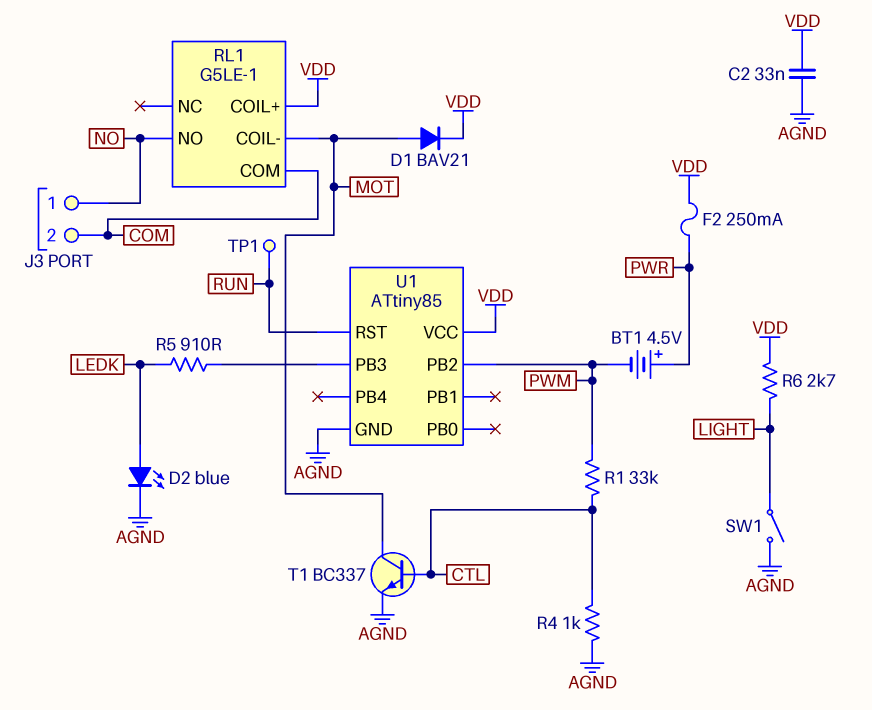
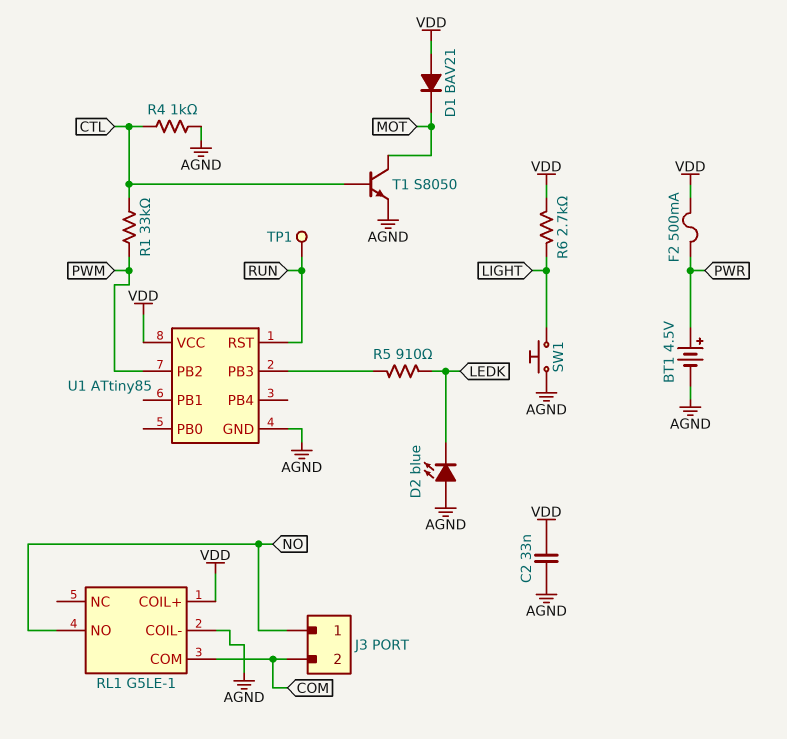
BT1: 4.5V (plus PWR, minus PWM) -> 4.5V (plus PWR, minus AGND)
D1: diode BAV21 (A MOT, K VDD) -> diode BAV21 (A VDD, K MOT)
D2: LED blue (A LEDK, K AGND) -> LED blue (A AGND, K LEDK)
F2: 250mA (PWR, VDD) -> 500mA (PWR, VDD)
RL1 pin COIL-: MOT -> AGND
SW1: switch (AGND, LIGHT) -> button (AGND, LIGHT)
T1: NPN BC337 (B CTL, C MOT, E AGND) -> NPN S8050 (B CTL, C MOT, E AGND)

